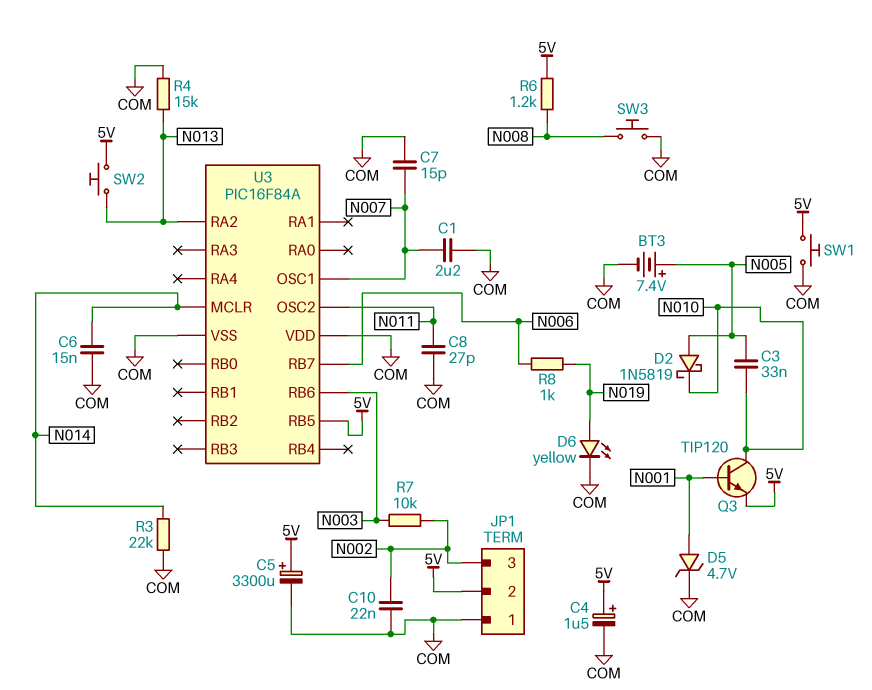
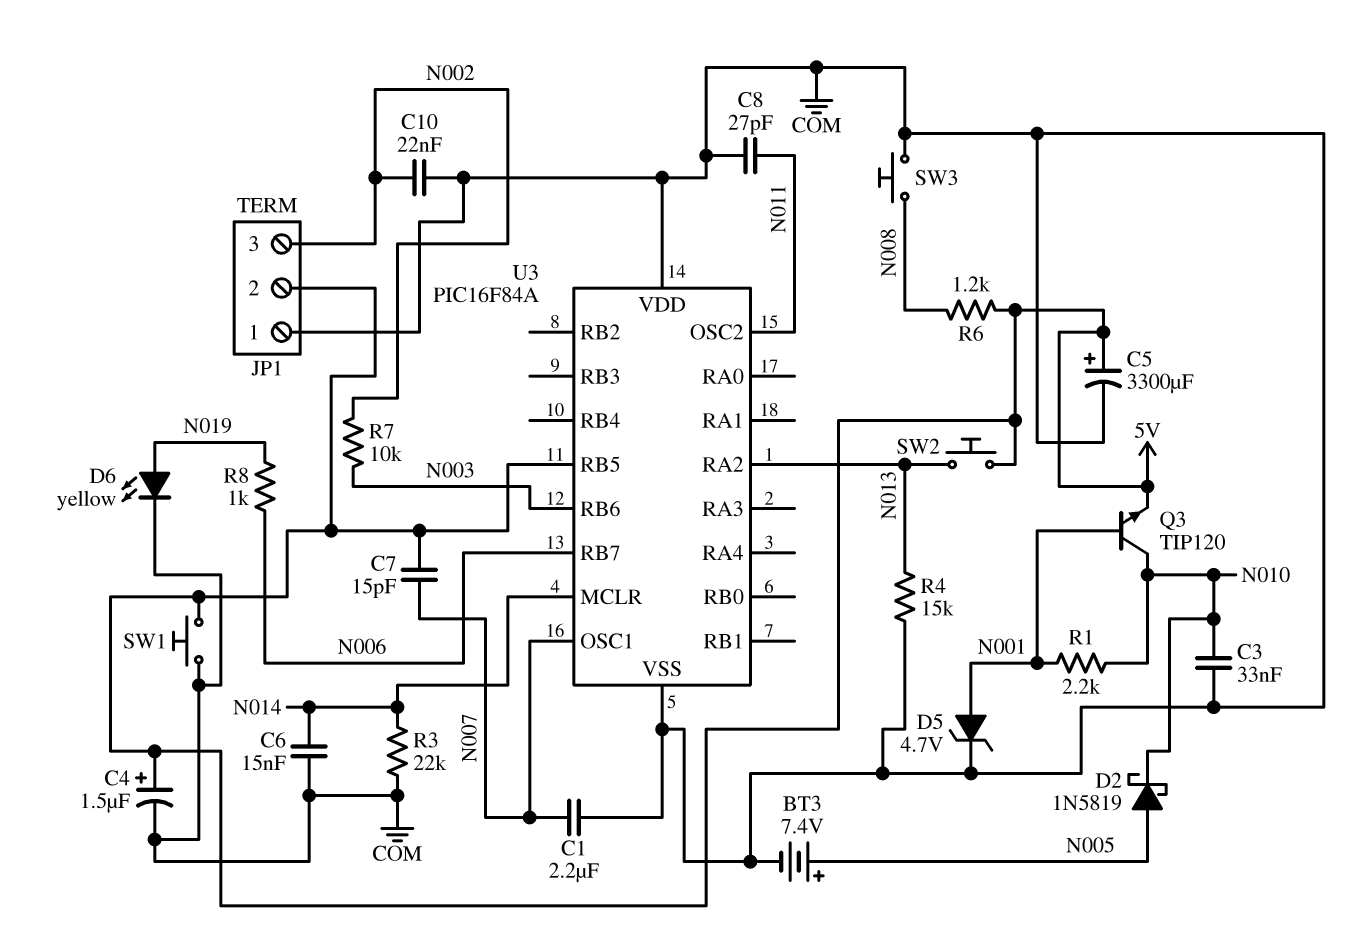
C3: 33nF (N005, N010) -> 33nF (COM, N010)
C7: 15pF (COM, N007) -> 15pF (5V, N007)
R1: none -> 2.2k (N001, N010)

